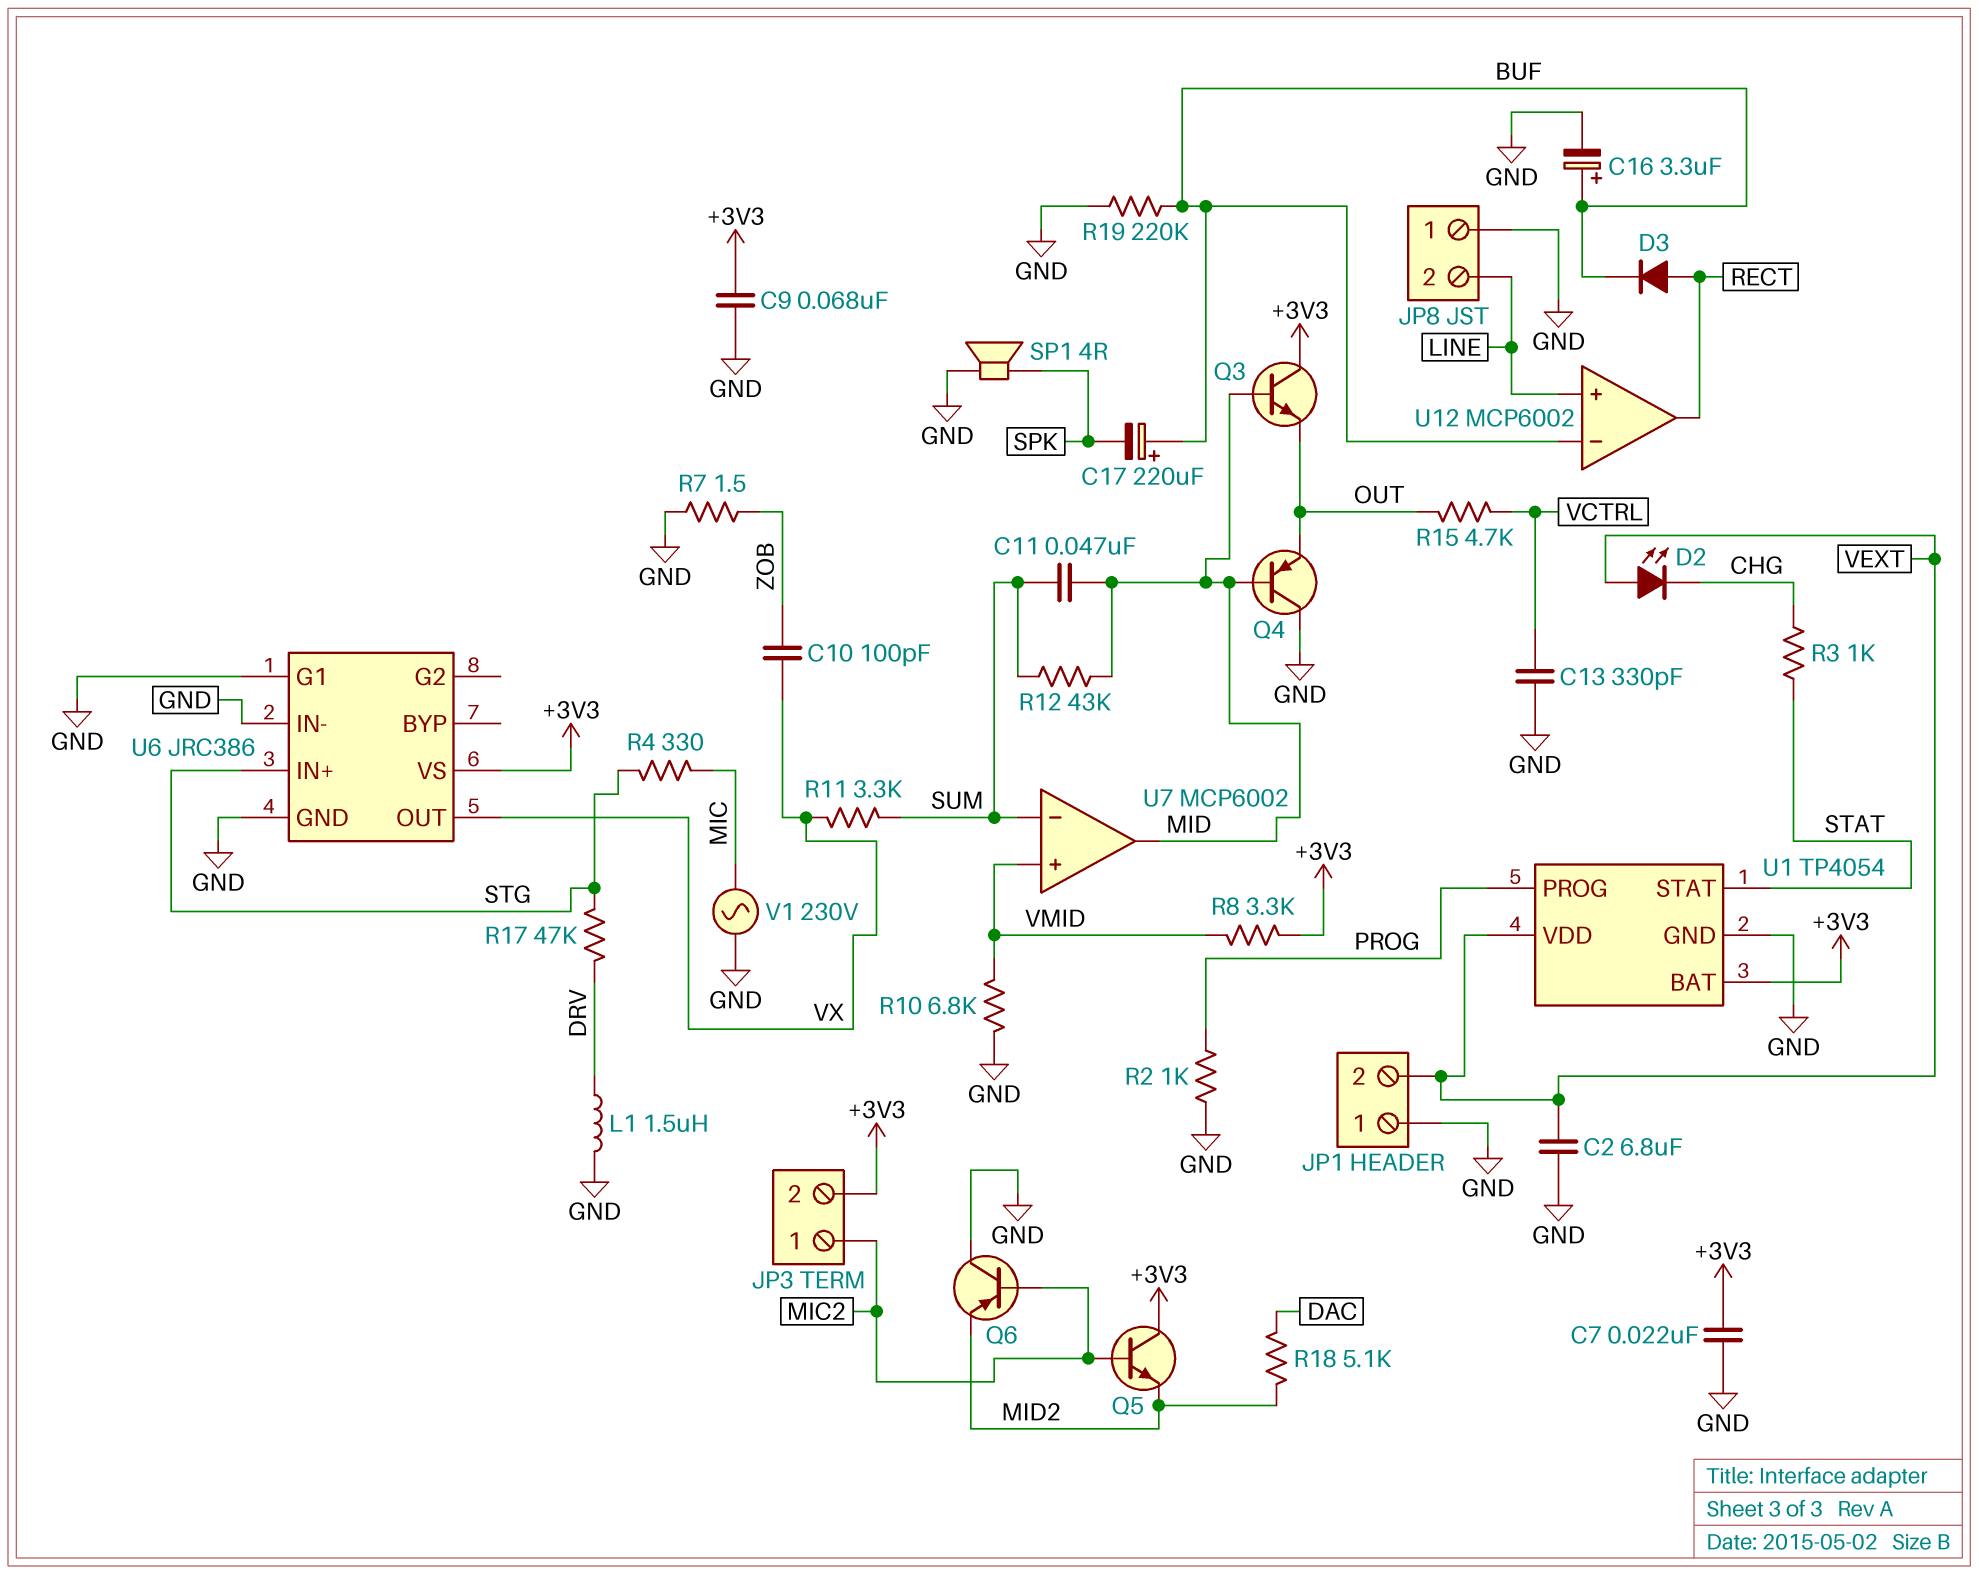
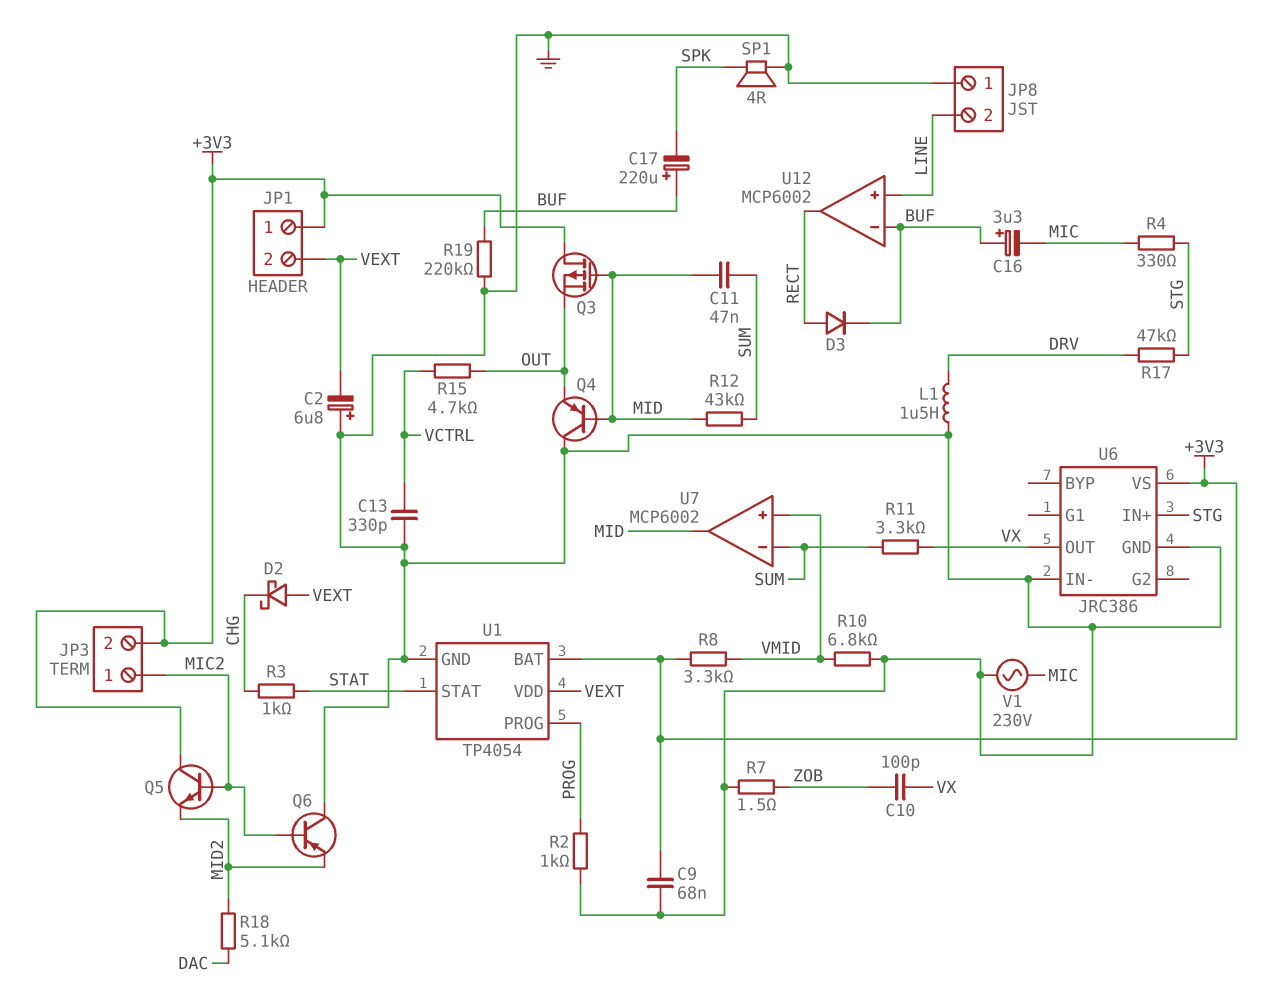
C2: 6.8uF (GND, VEXT) -> 6.8uF (plus GND, minus VEXT)
C7: 22nF (+3V3, GND) -> none
C16: 3.3uF (plus BUF, minus GND) -> 3.3uF (plus BUF, minus MIC)
D2: LED (A VEXT, K CHG) -> schottky (A VEXT, K CHG)
JP1 pin 1: GND -> +3V3
Q3: NPN (B MID, C +3V3, E OUT) -> PMOS (G MID, D +3V3, S OUT)
U6 pin G1: GND -> none

